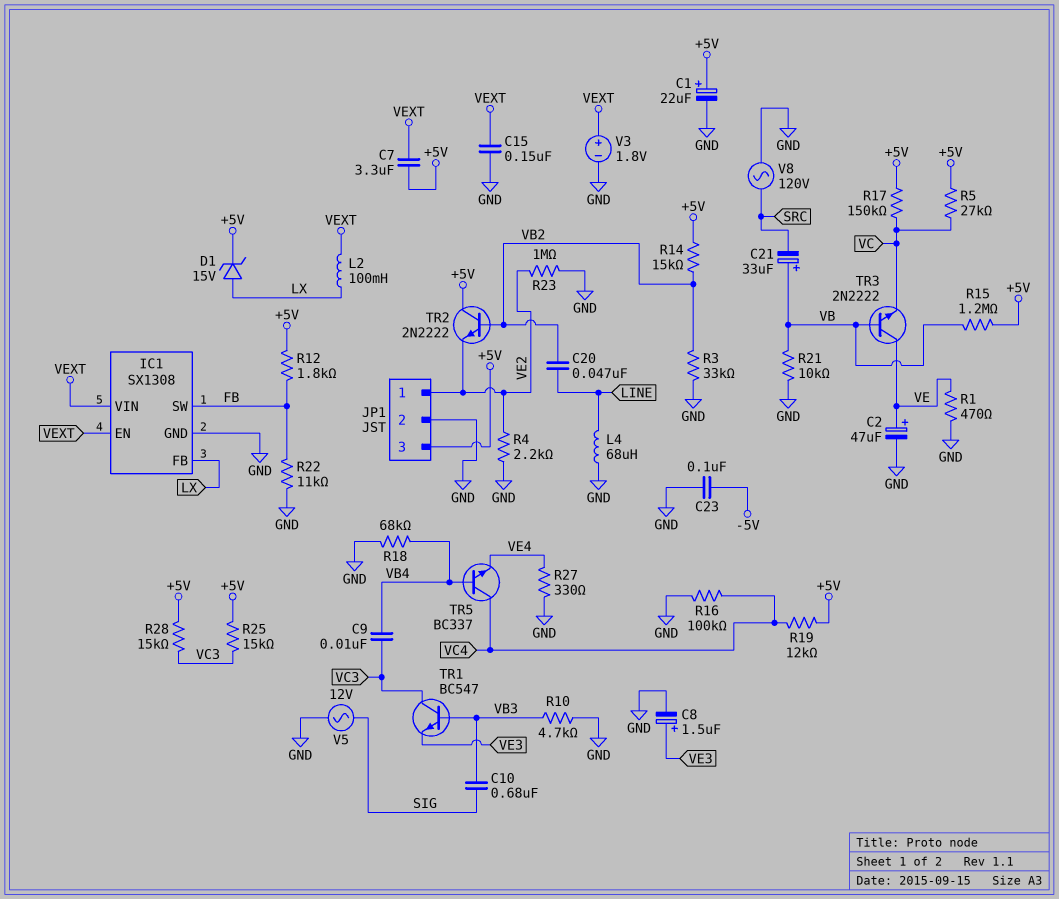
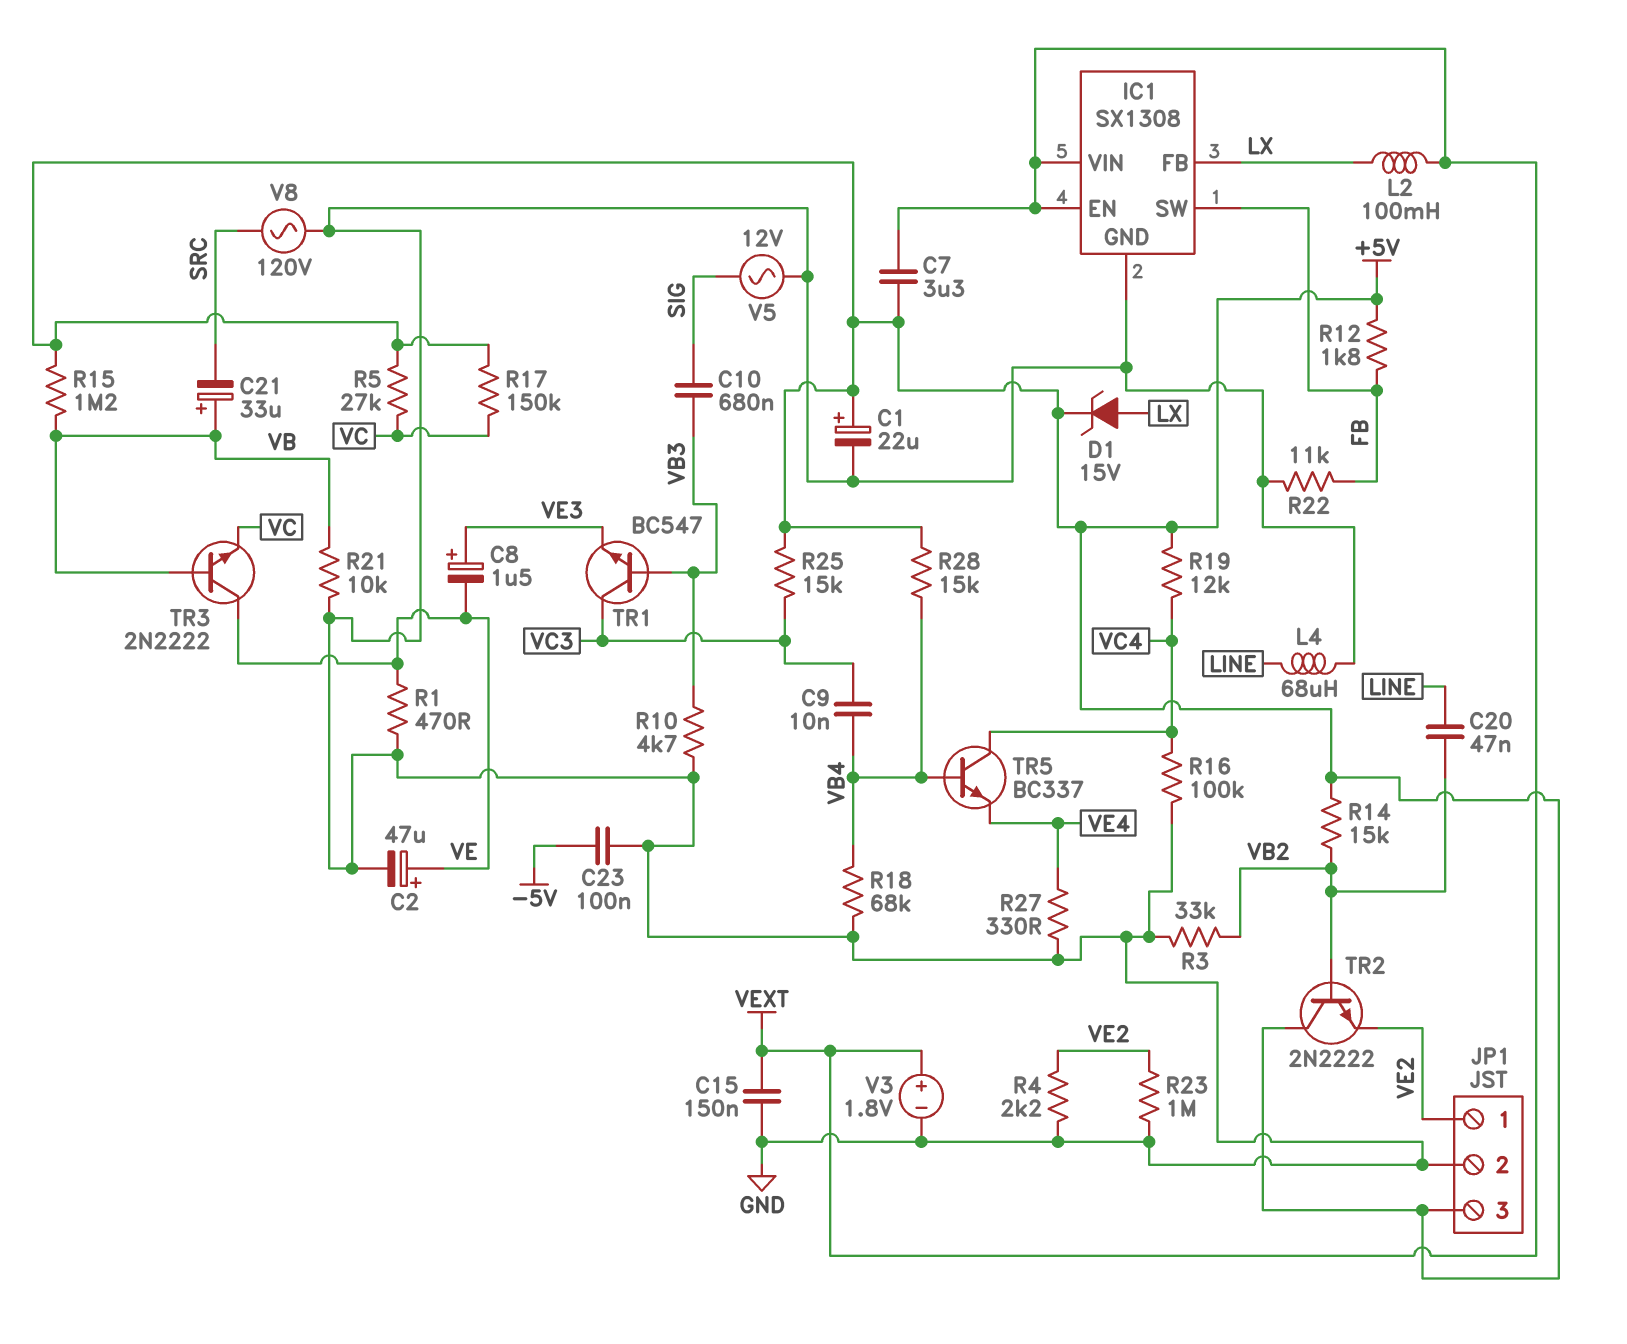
C8: 1.5uF (plus VE3, minus GND) -> 1.5uF (plus VE3, minus VE)
R28: 15k (+5V, VC3) -> 15k (+5V, VB4)

